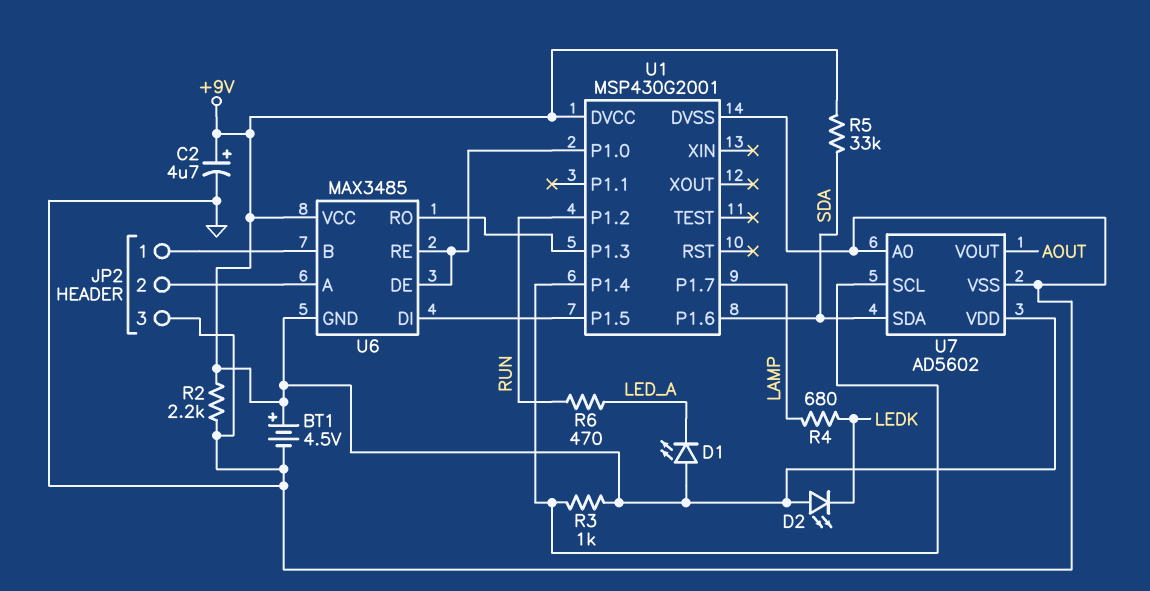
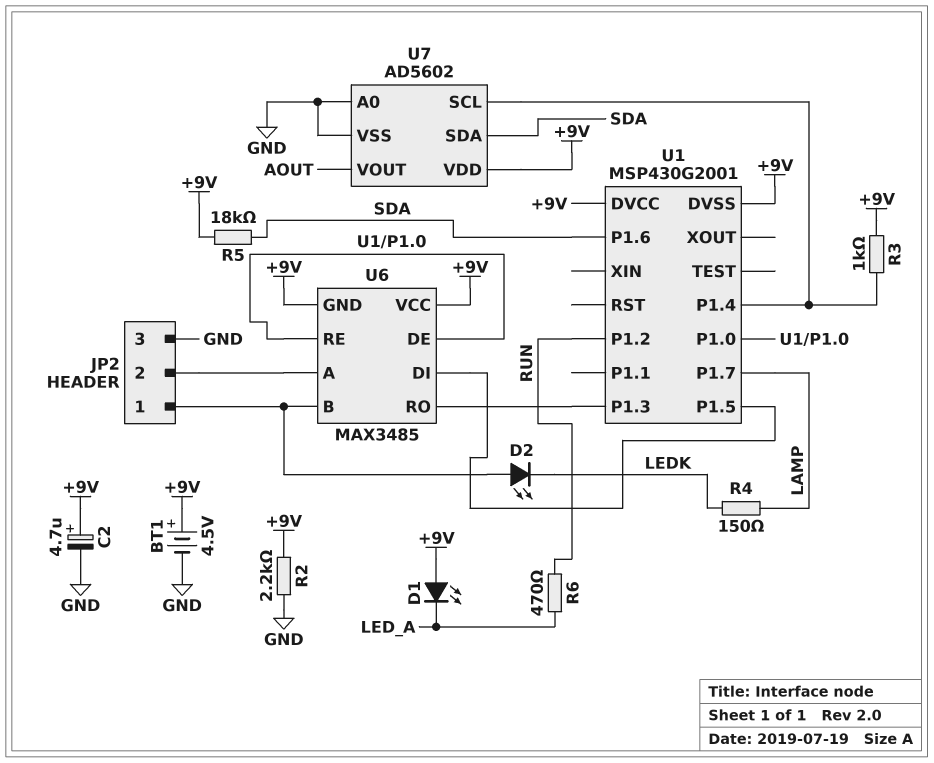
D2: LED (A +9V, K LEDK) -> LED (A JP2/1, K LEDK)
R4: 680 (LAMP, LEDK) -> 150 (LAMP, LEDK)
R5: 33k (+9V, SDA) -> 18k (+9V, SDA)
U1 pin DVSS: GND -> +9V

